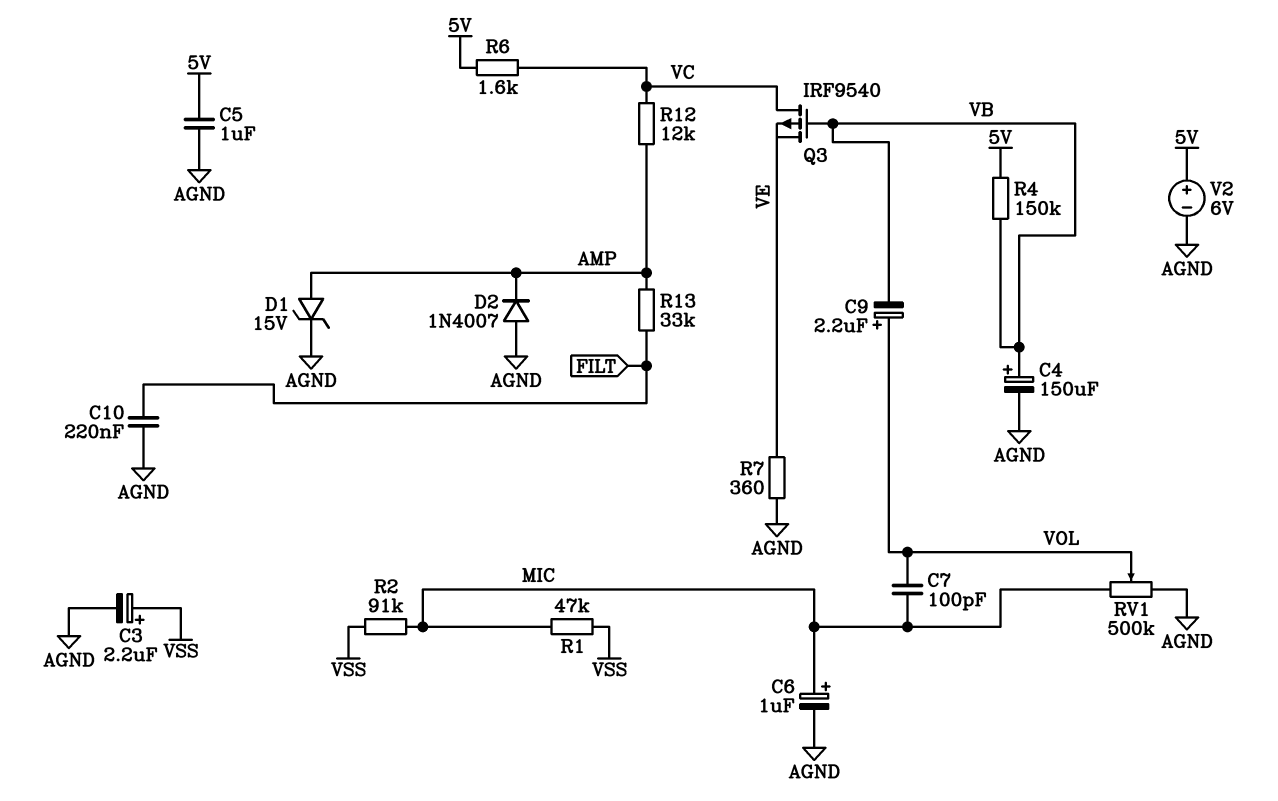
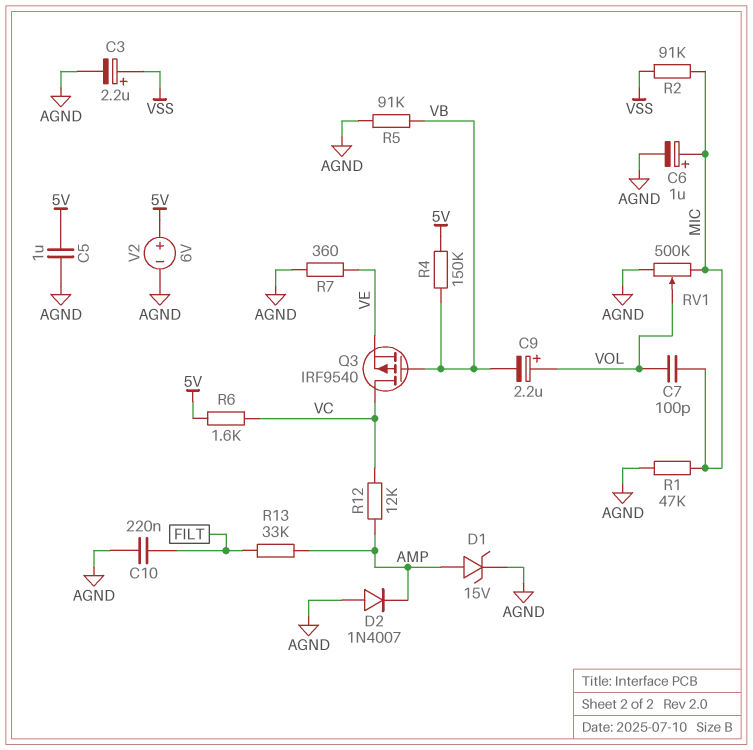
C4: 150uF (plus VB, minus AGND) -> none
R1: 47k (MIC, VSS) -> 47k (AGND, MIC)
R5: none -> 91k (AGND, VB)

